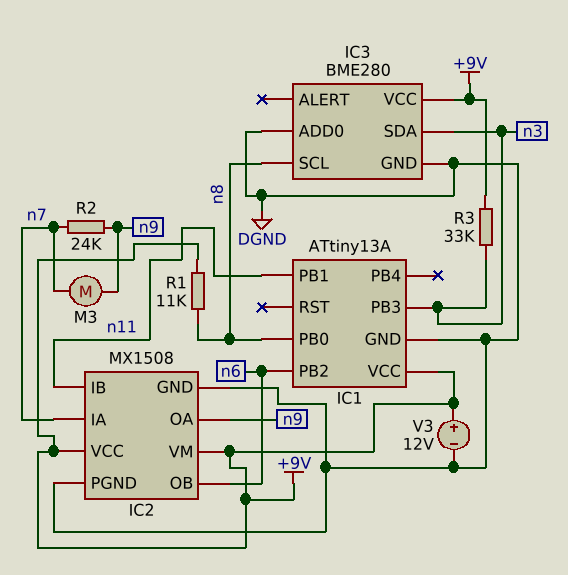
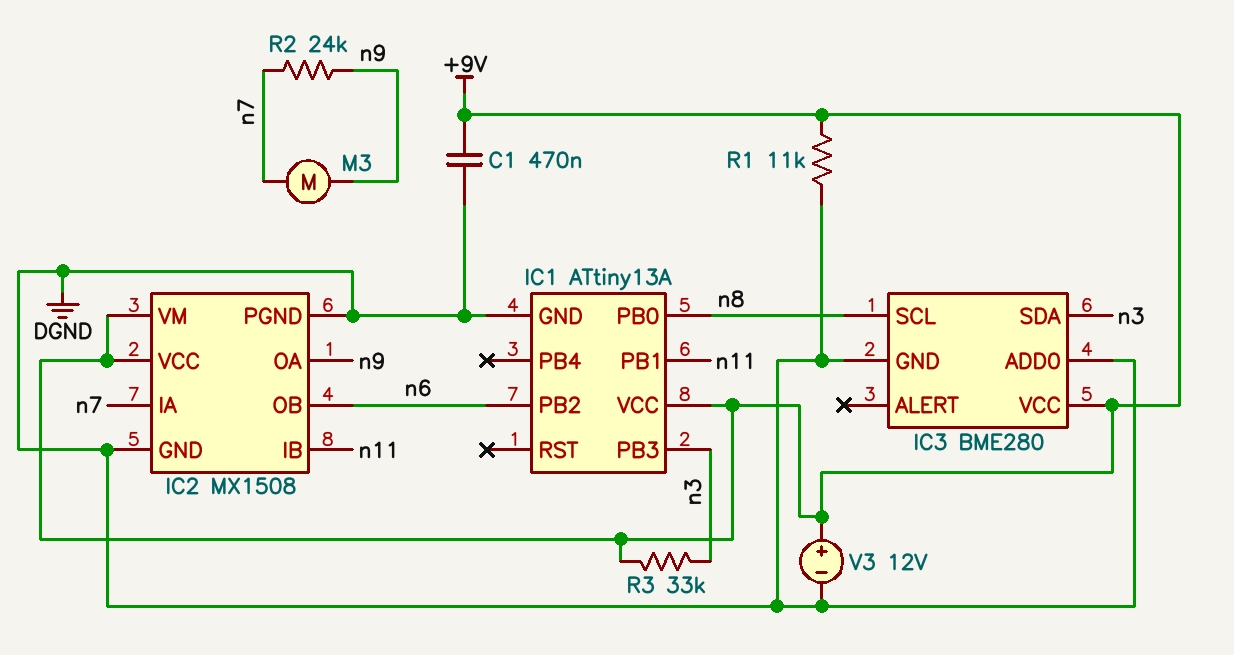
C1: none -> 470nF (+9V, DGND)
R1: 11k (+9V, n8) -> 11k (+9V, DGND)

